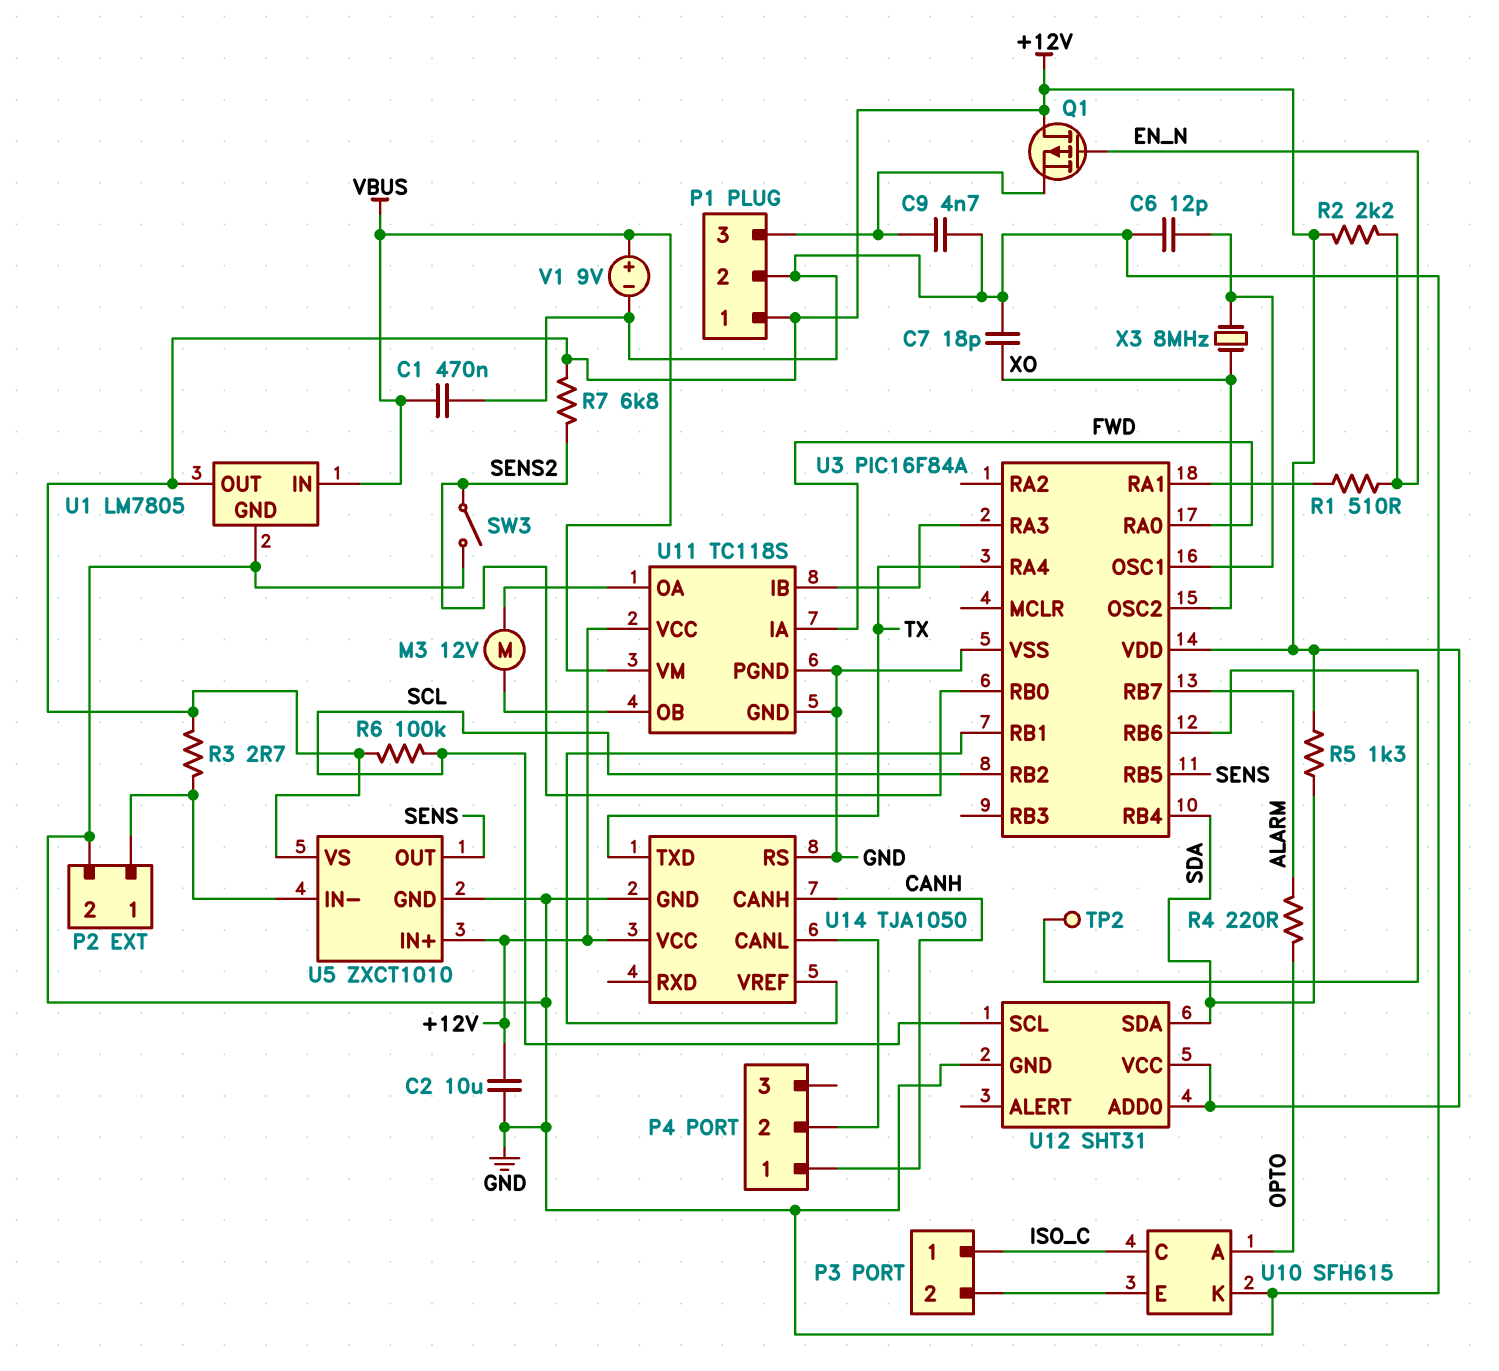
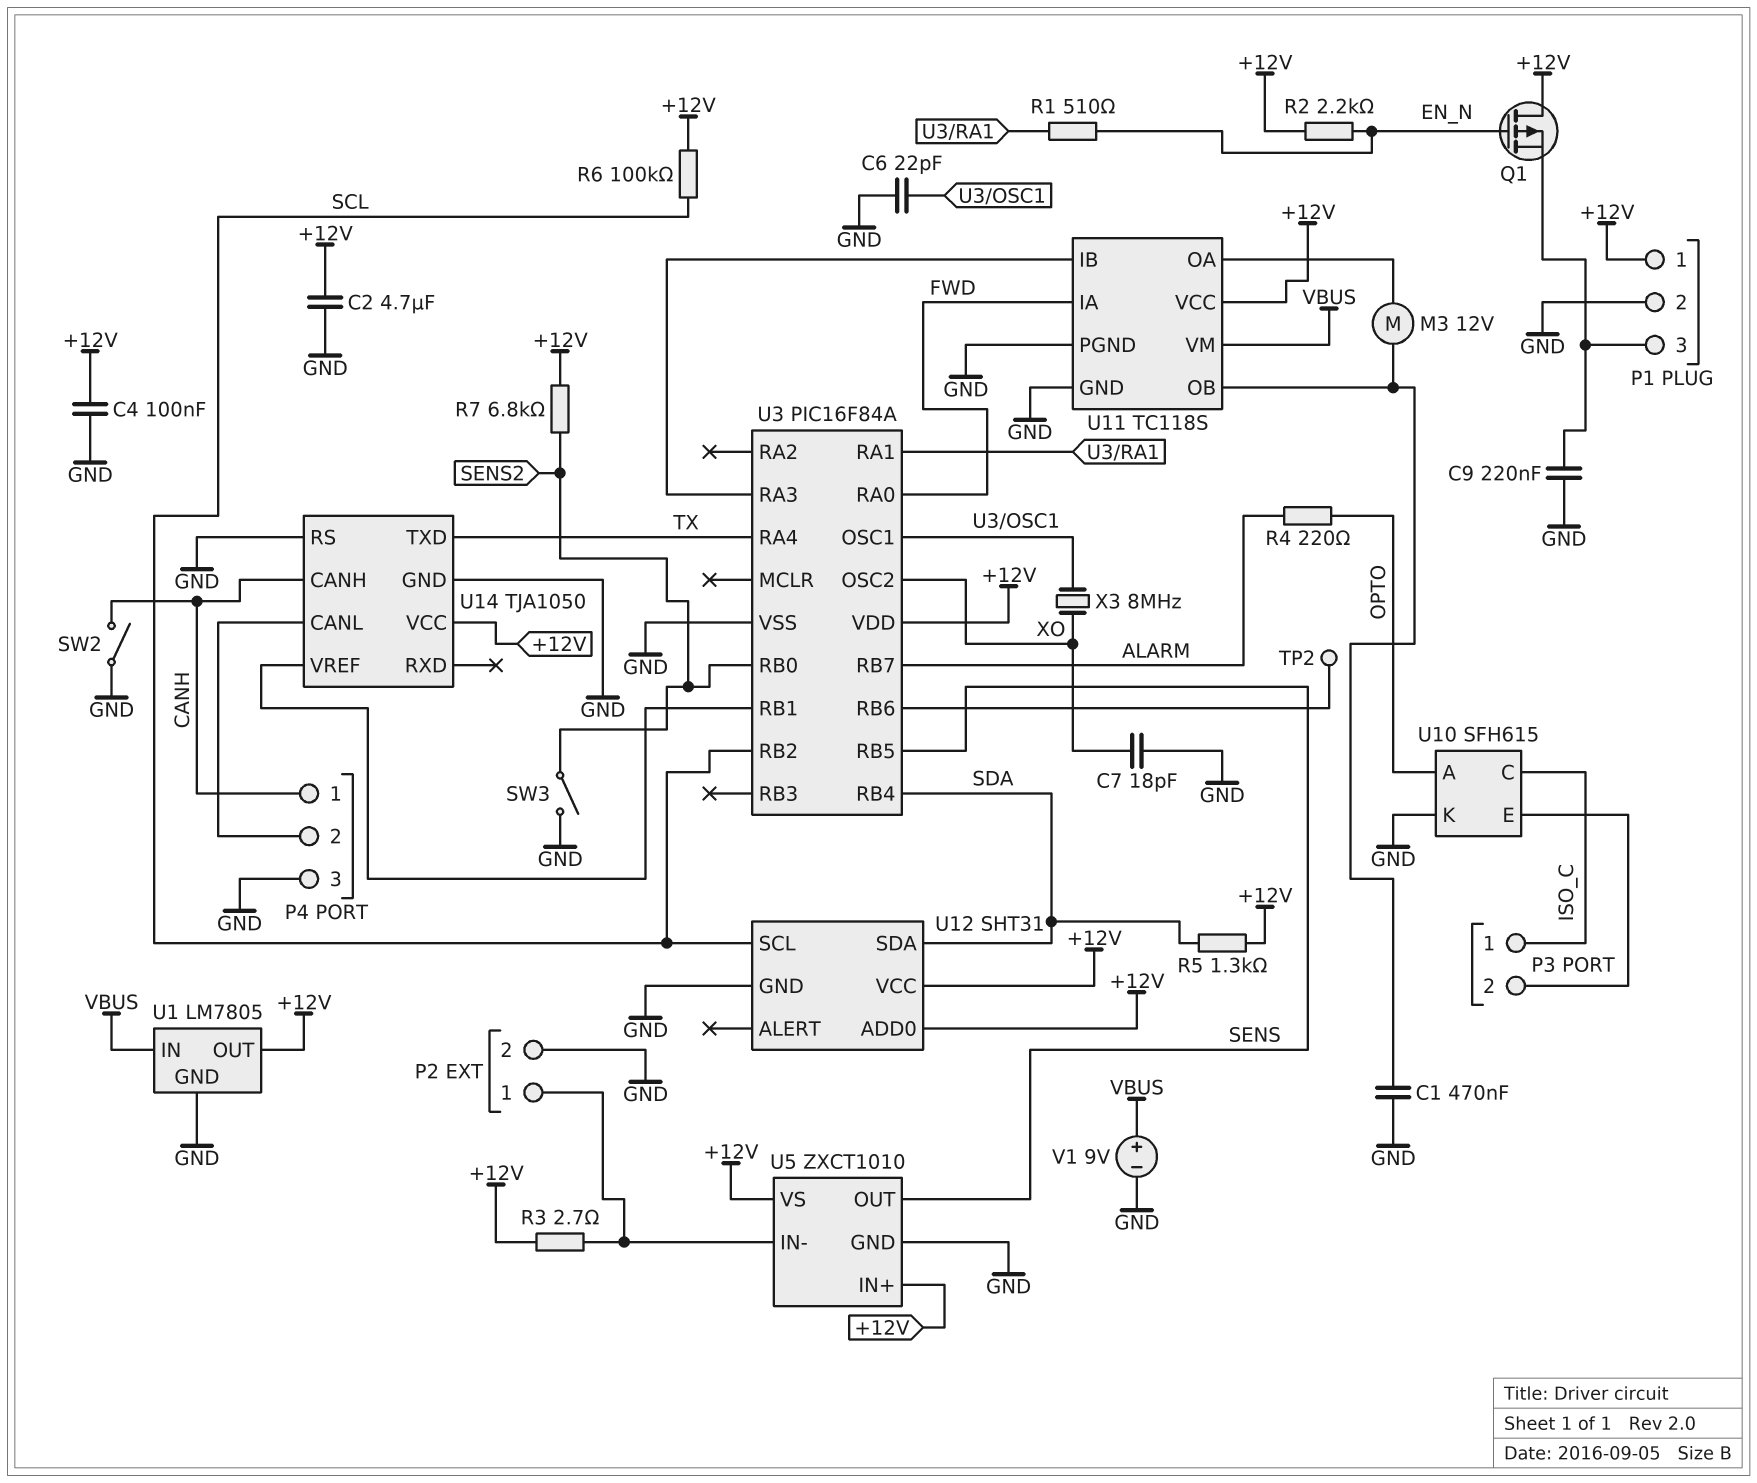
C1: 470nF (GND, VBUS) -> 470nF (GND, U11/OB)
C2: 10uF (+12V, GND) -> 4.7uF (+12V, GND)
C4: none -> 100nF (+12V, GND)
C6: 12pF (GND, U3/OSC1) -> 22pF (GND, U3/OSC1)
C9: 4.7nF (GND, P1/3) -> 220nF (GND, P1/3)
P4 pin 3: none -> GND
SW2: none -> switch (CANH, GND)

